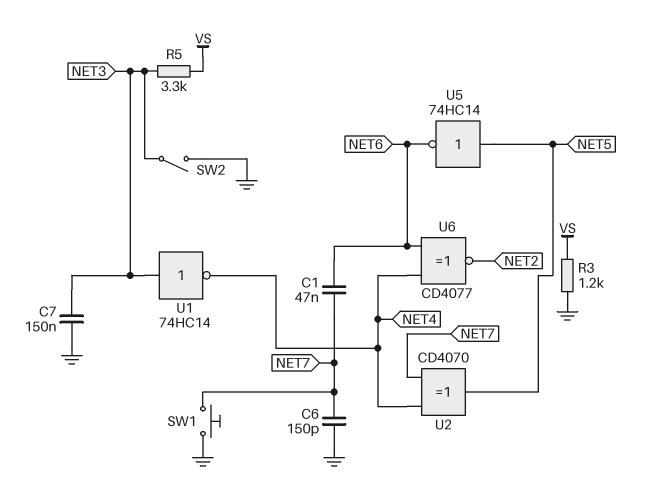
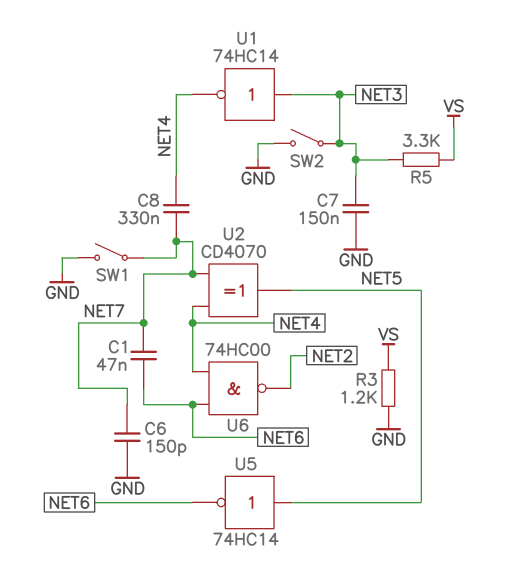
C8: none -> 330nF (NET4, NET7)
SW1: button (GND, NET7) -> switch (GND, NET7)
U6: XNOR CD4077 (in NET4, in NET6, out NET2) -> NAND 74HC00 (in NET4, in NET6, out NET2)

